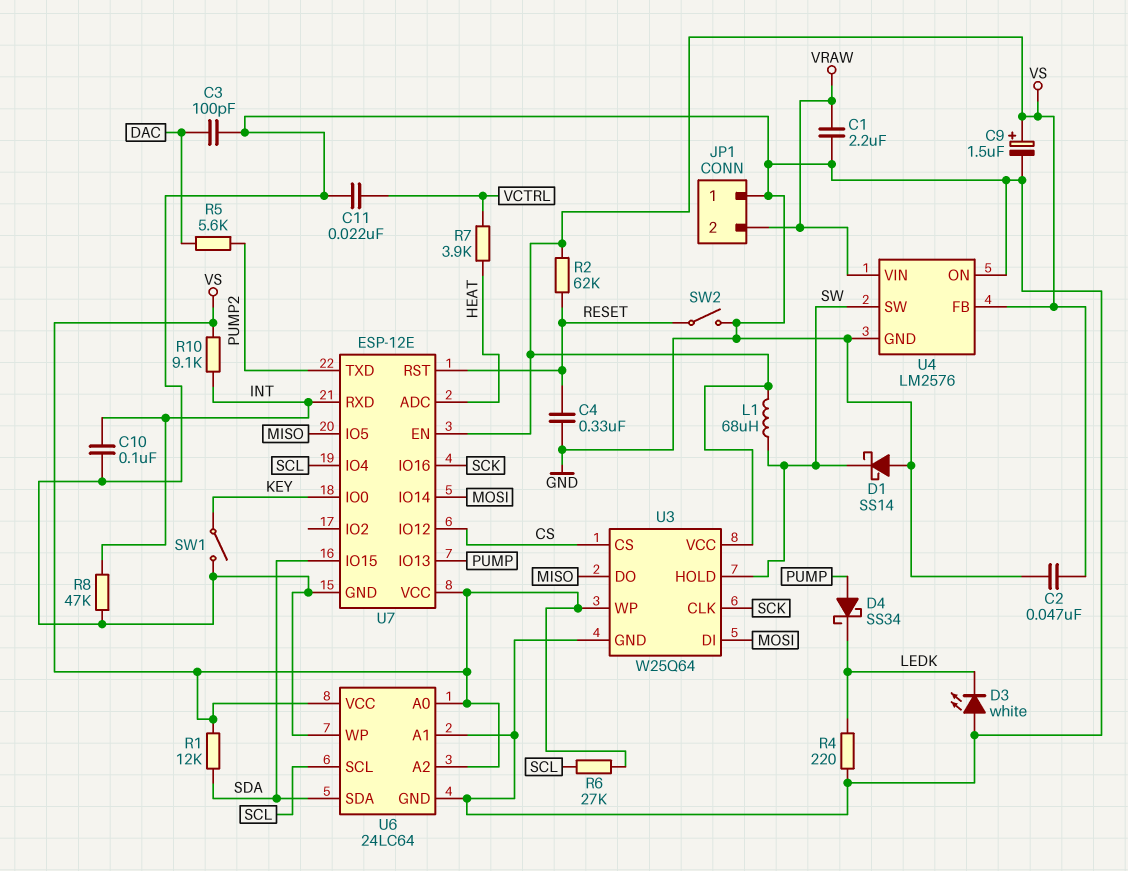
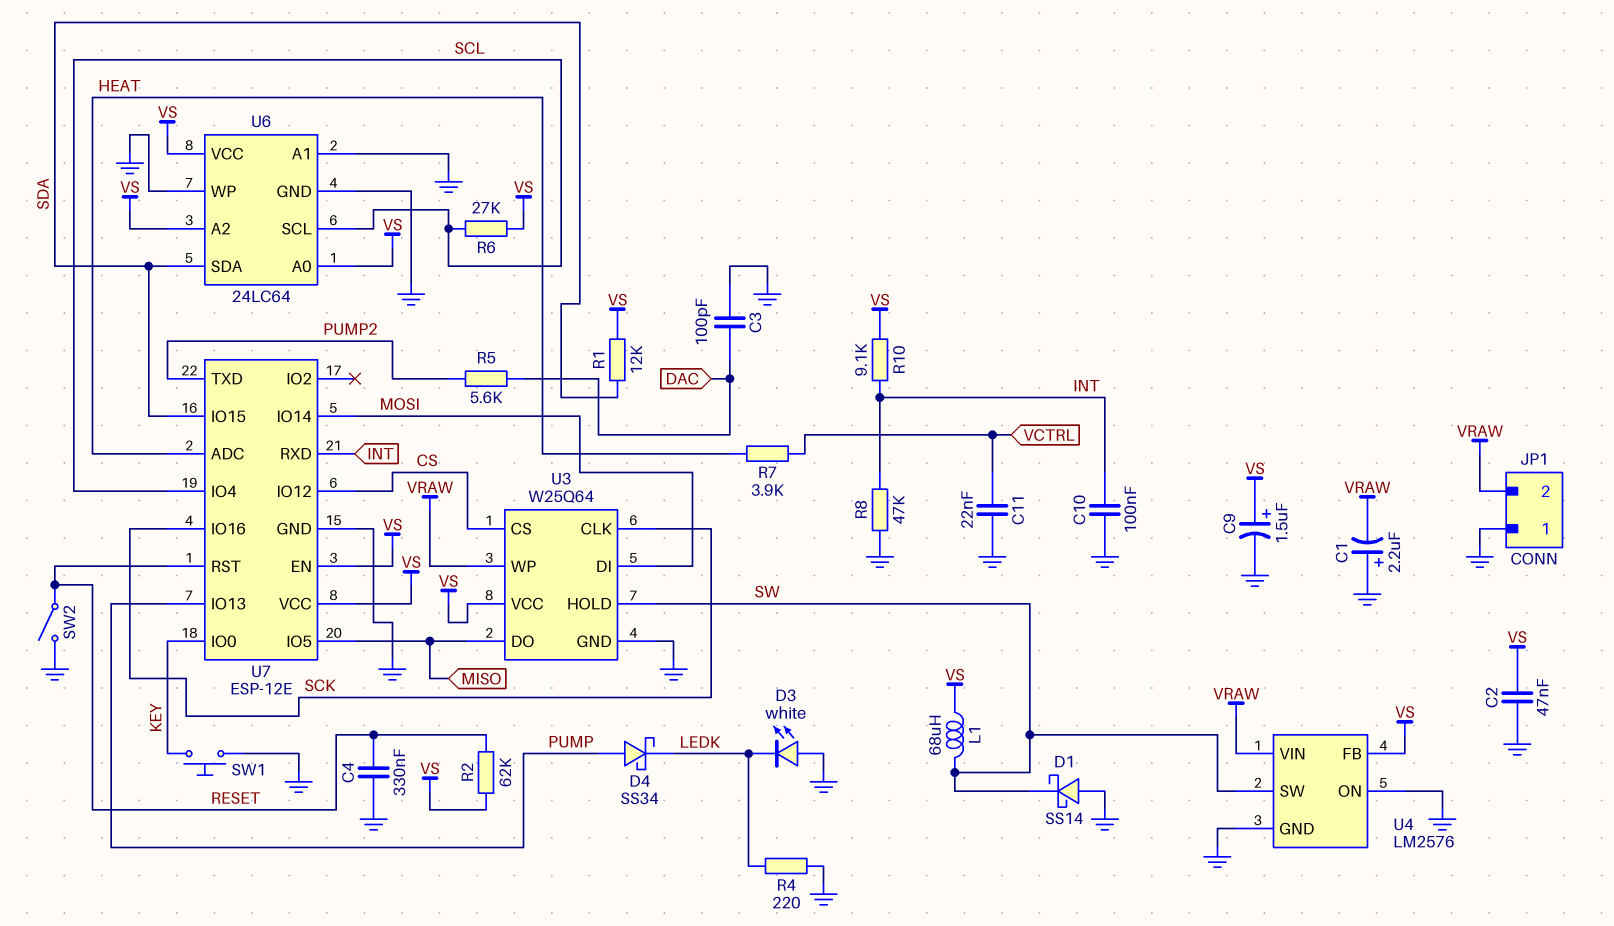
C1: 2.2uF (GND, VRAW) -> 2.2uF (plus GND, minus VRAW)
SW1: switch (GND, KEY) -> button (GND, KEY)
U3 pin WP: VS -> VRAW

